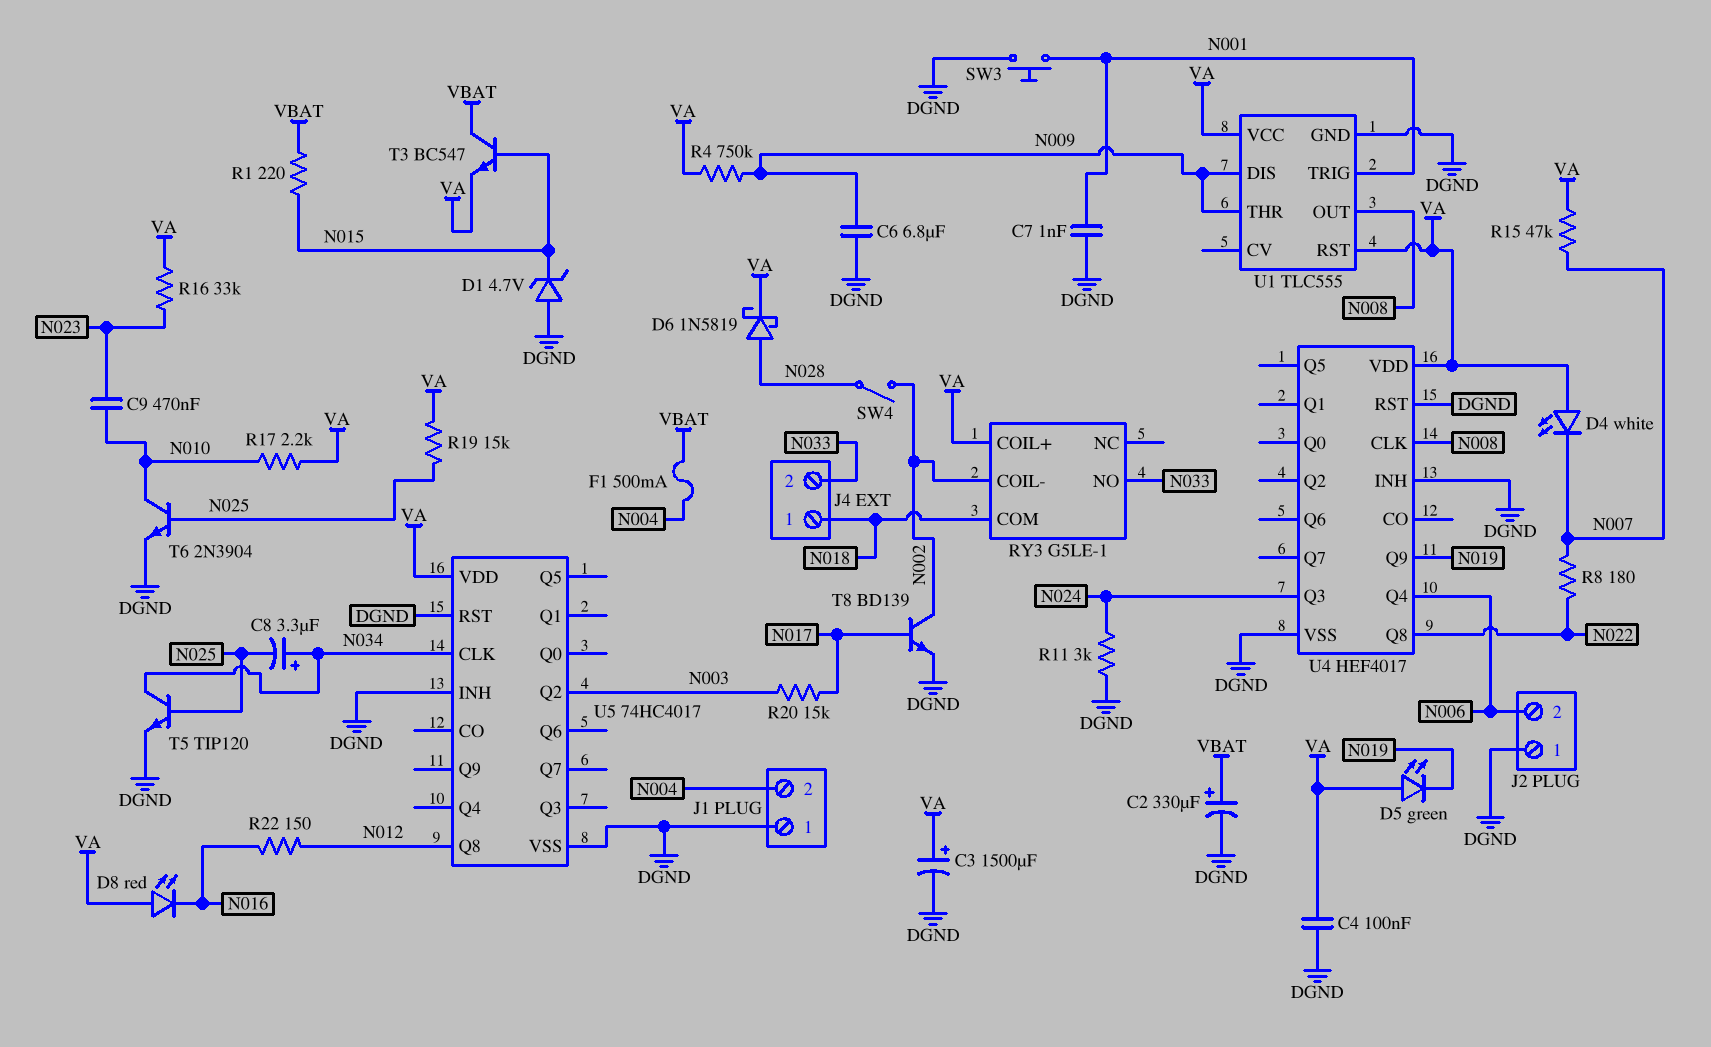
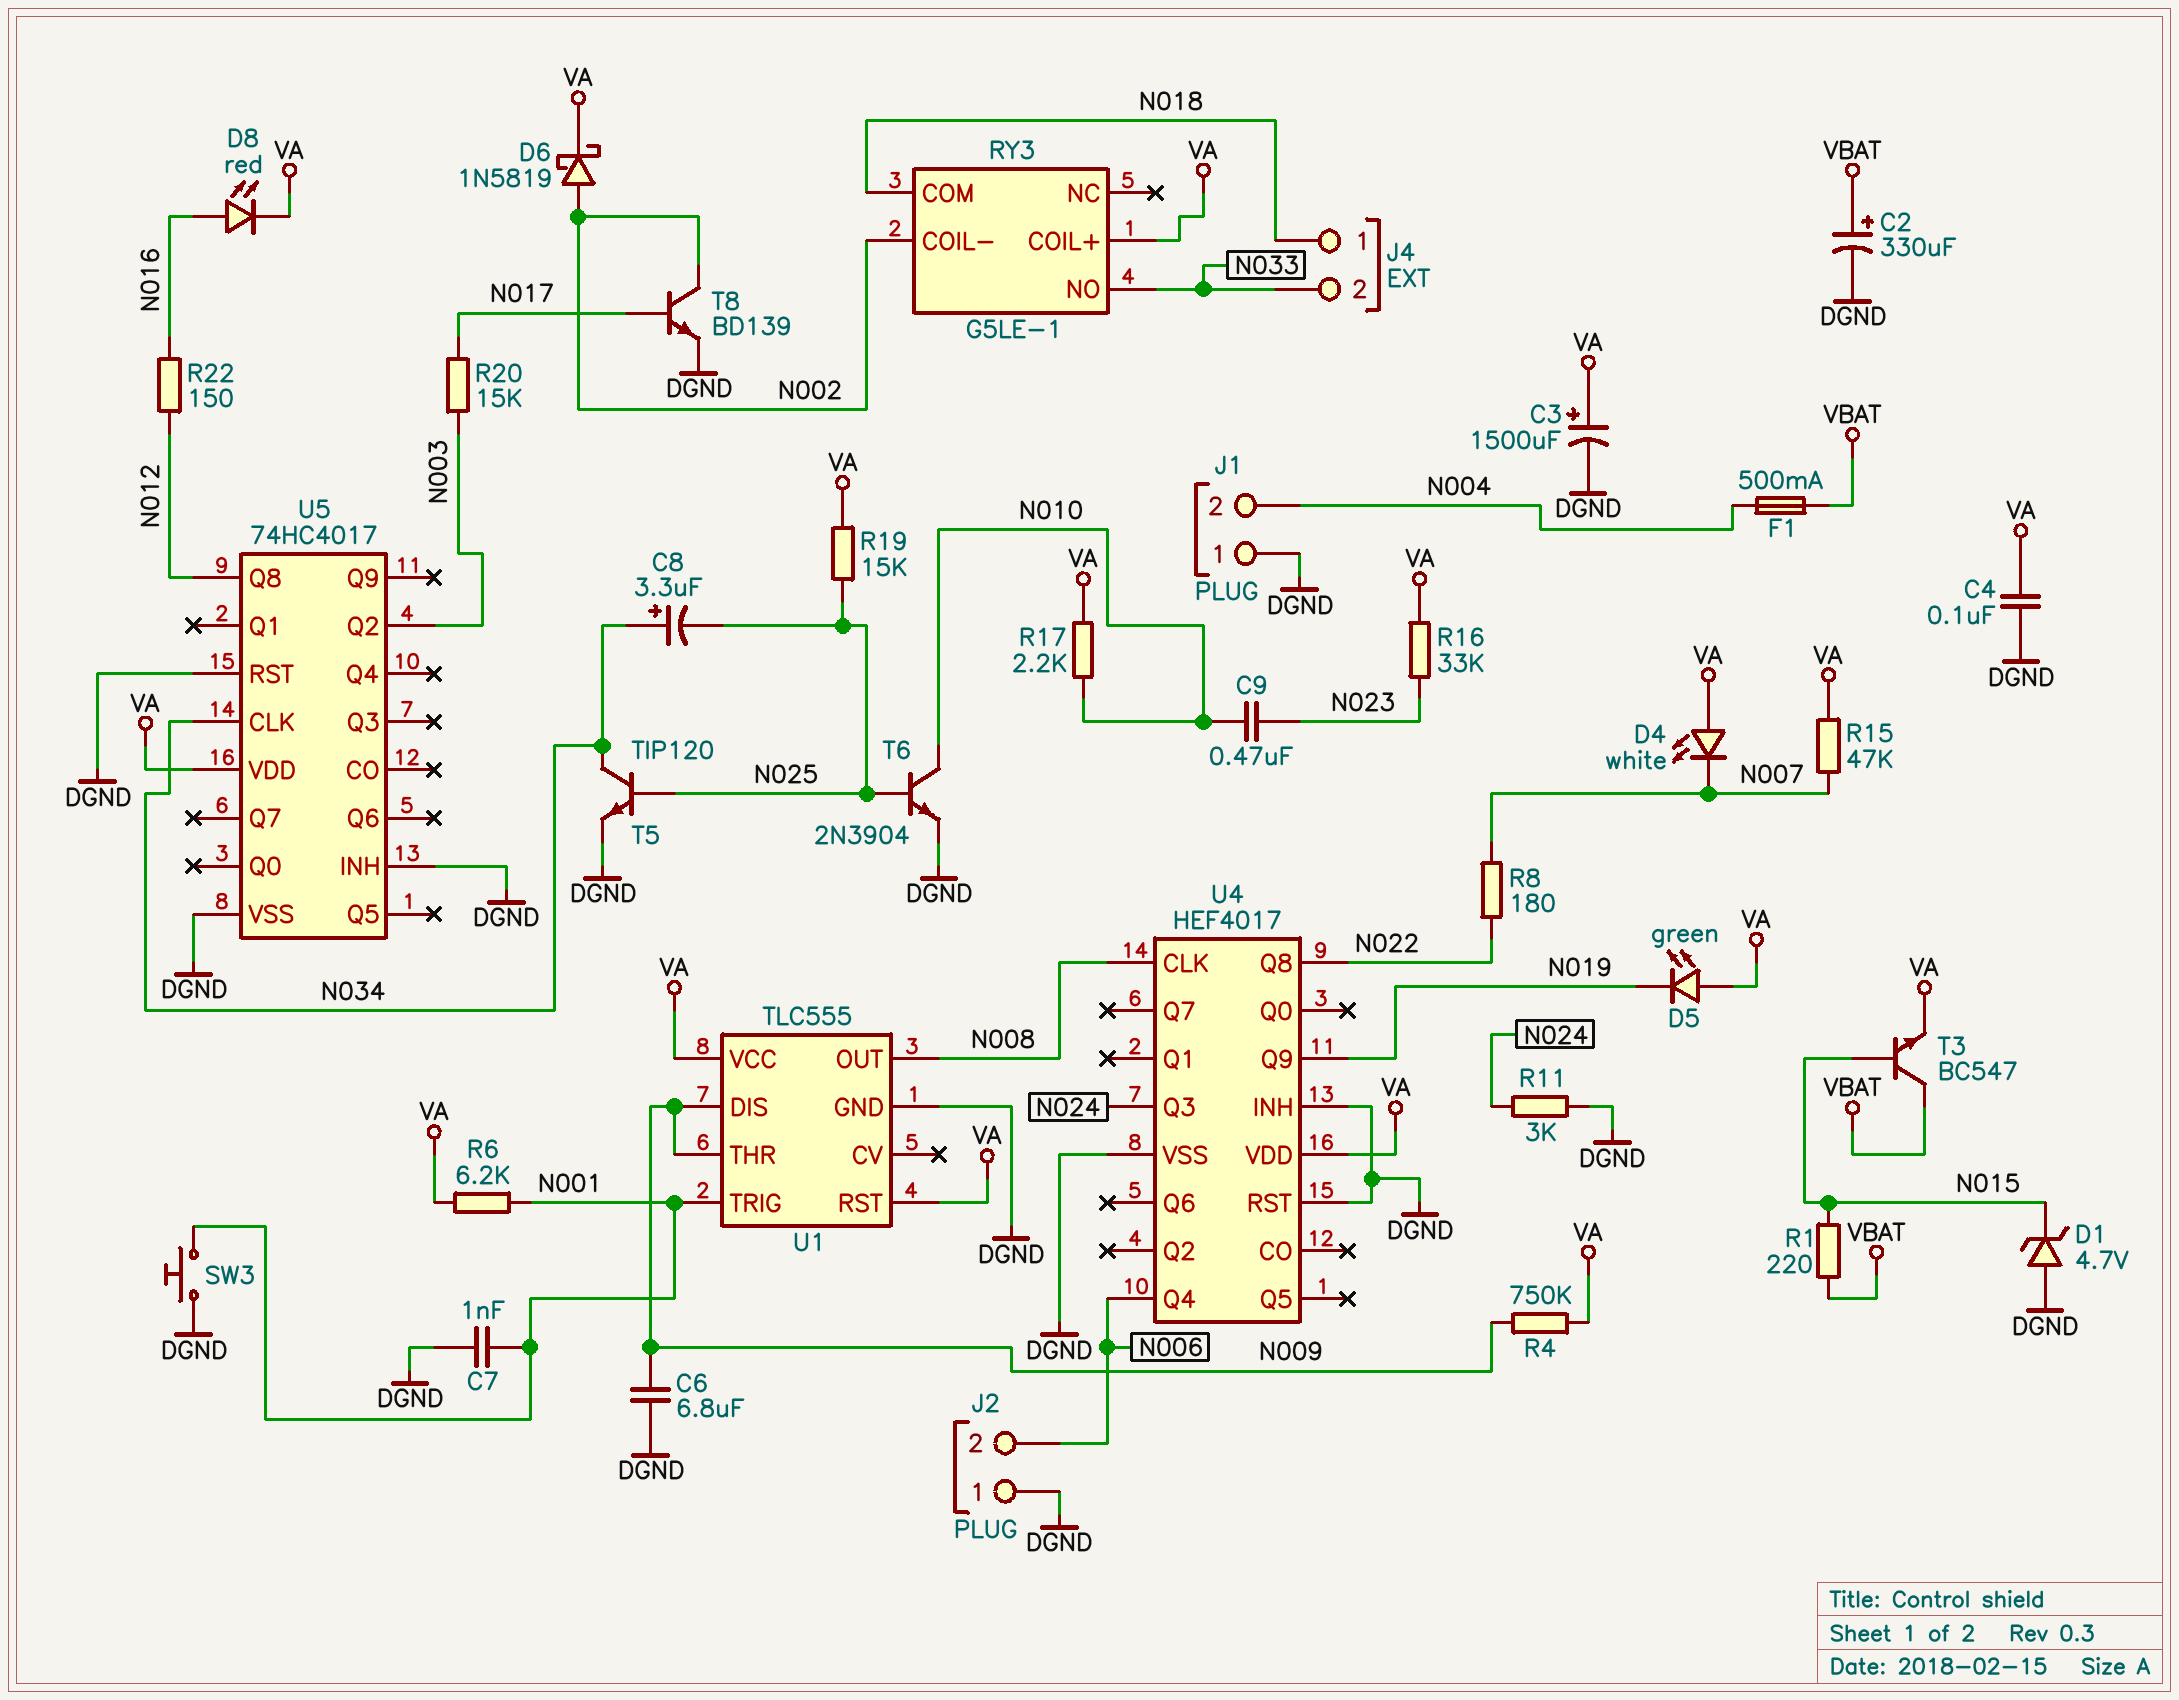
D6: schottky 1N5819 (A N028, K VA) -> schottky 1N5819 (A N002, K VA)
D8: LED red (A VA, K N016) -> LED red (A N016, K VA)
R6: none -> 6.2k (N001, VA)
SW4: switch (N002, N028) -> none

